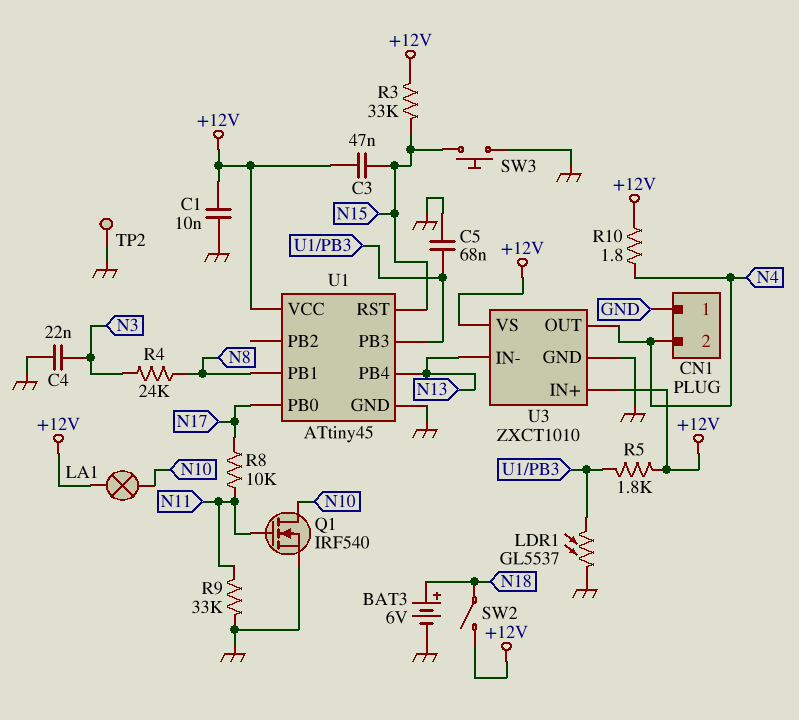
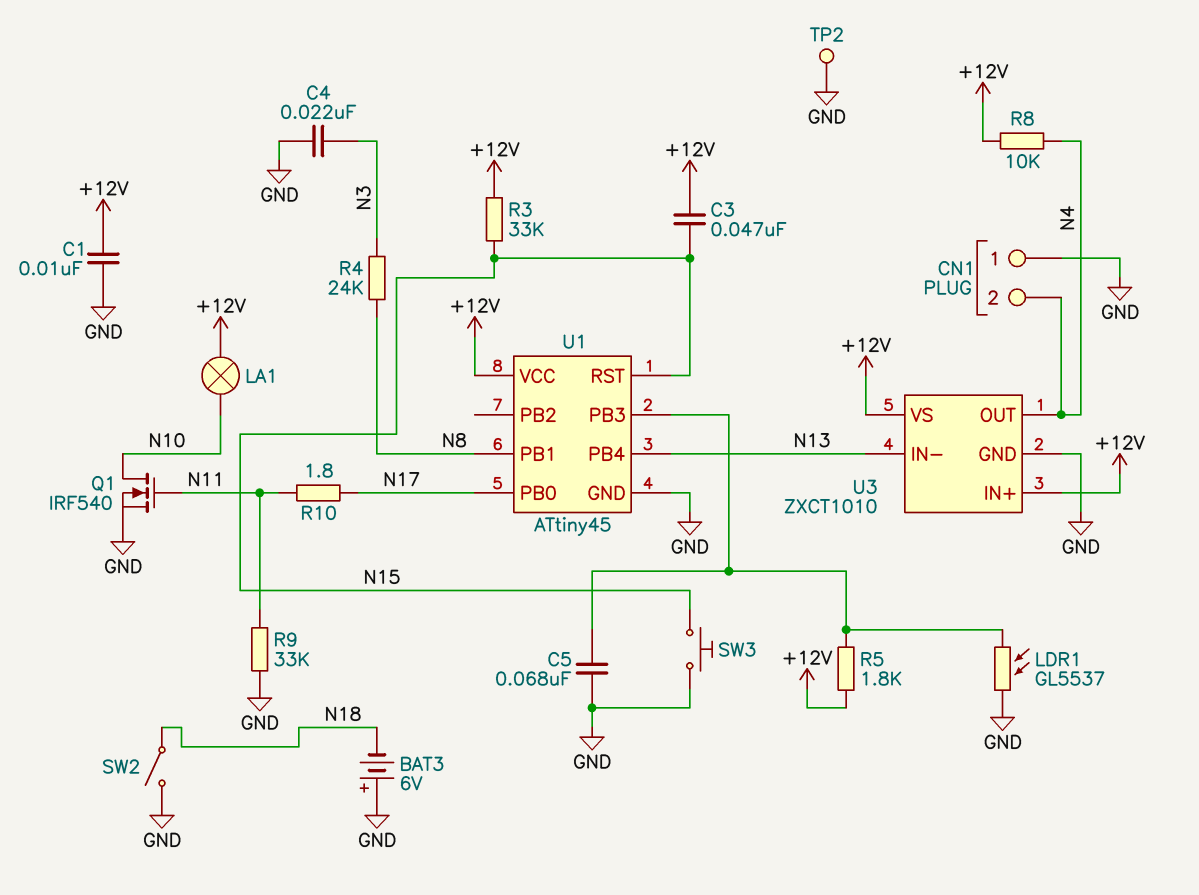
BAT3: 6V (plus N18, minus GND) -> 6V (plus GND, minus N18)
R8: 10k (N11, N17) -> 10k (+12V, N4)
R10: 1.8 (+12V, N4) -> 1.8 (N11, N17)
SW2: switch (+12V, N18) -> switch (GND, N18)

